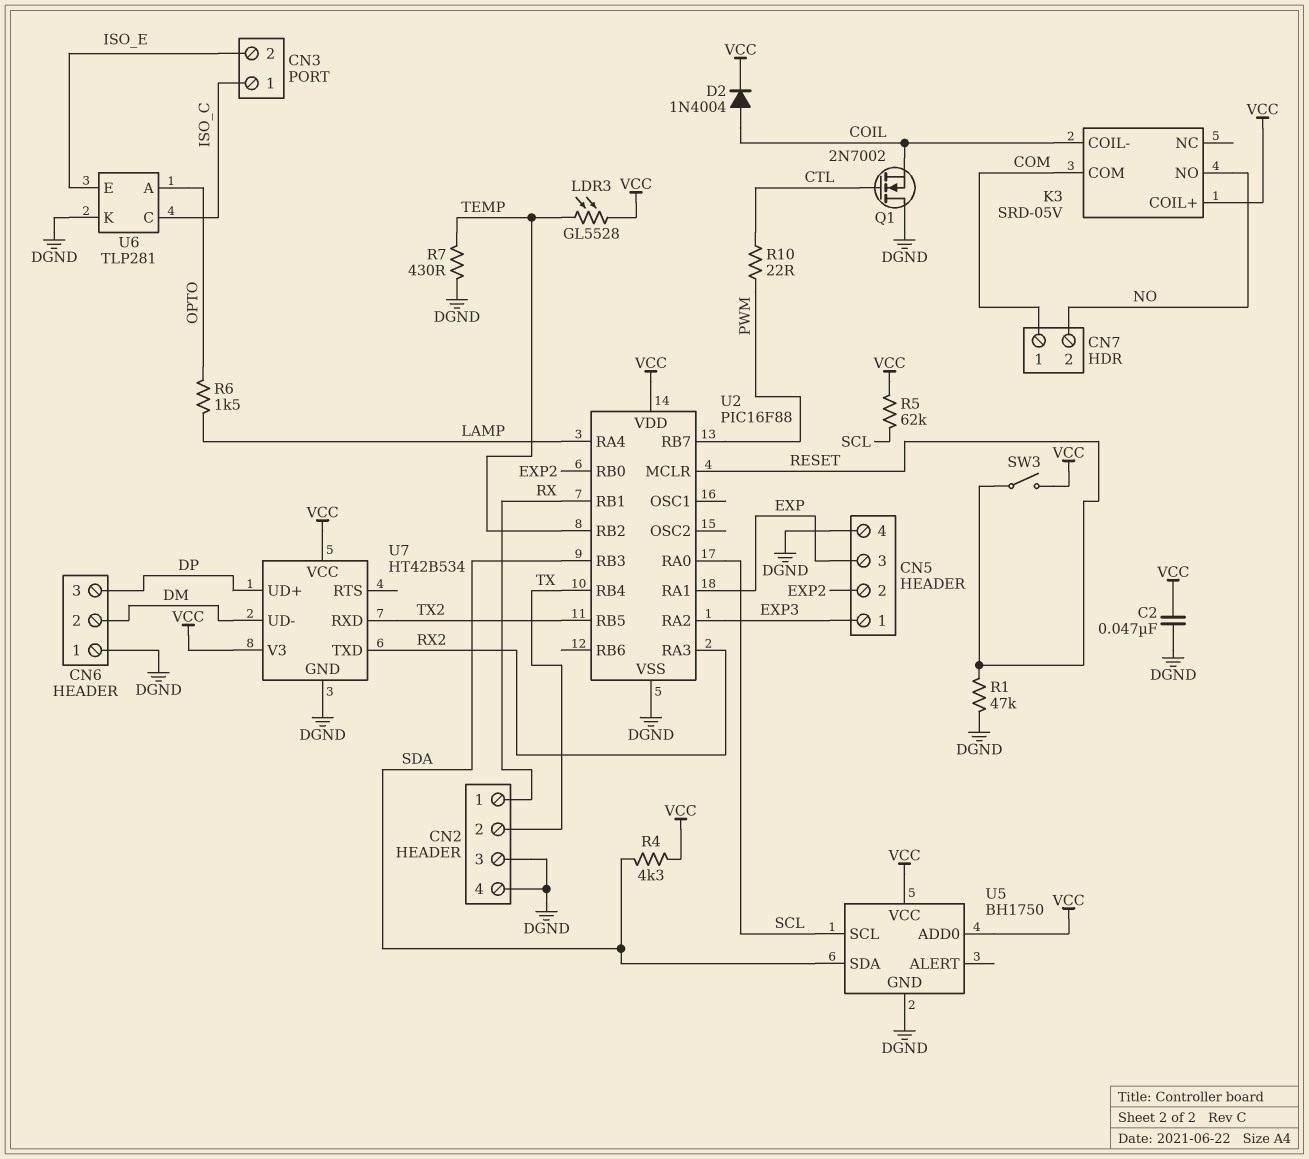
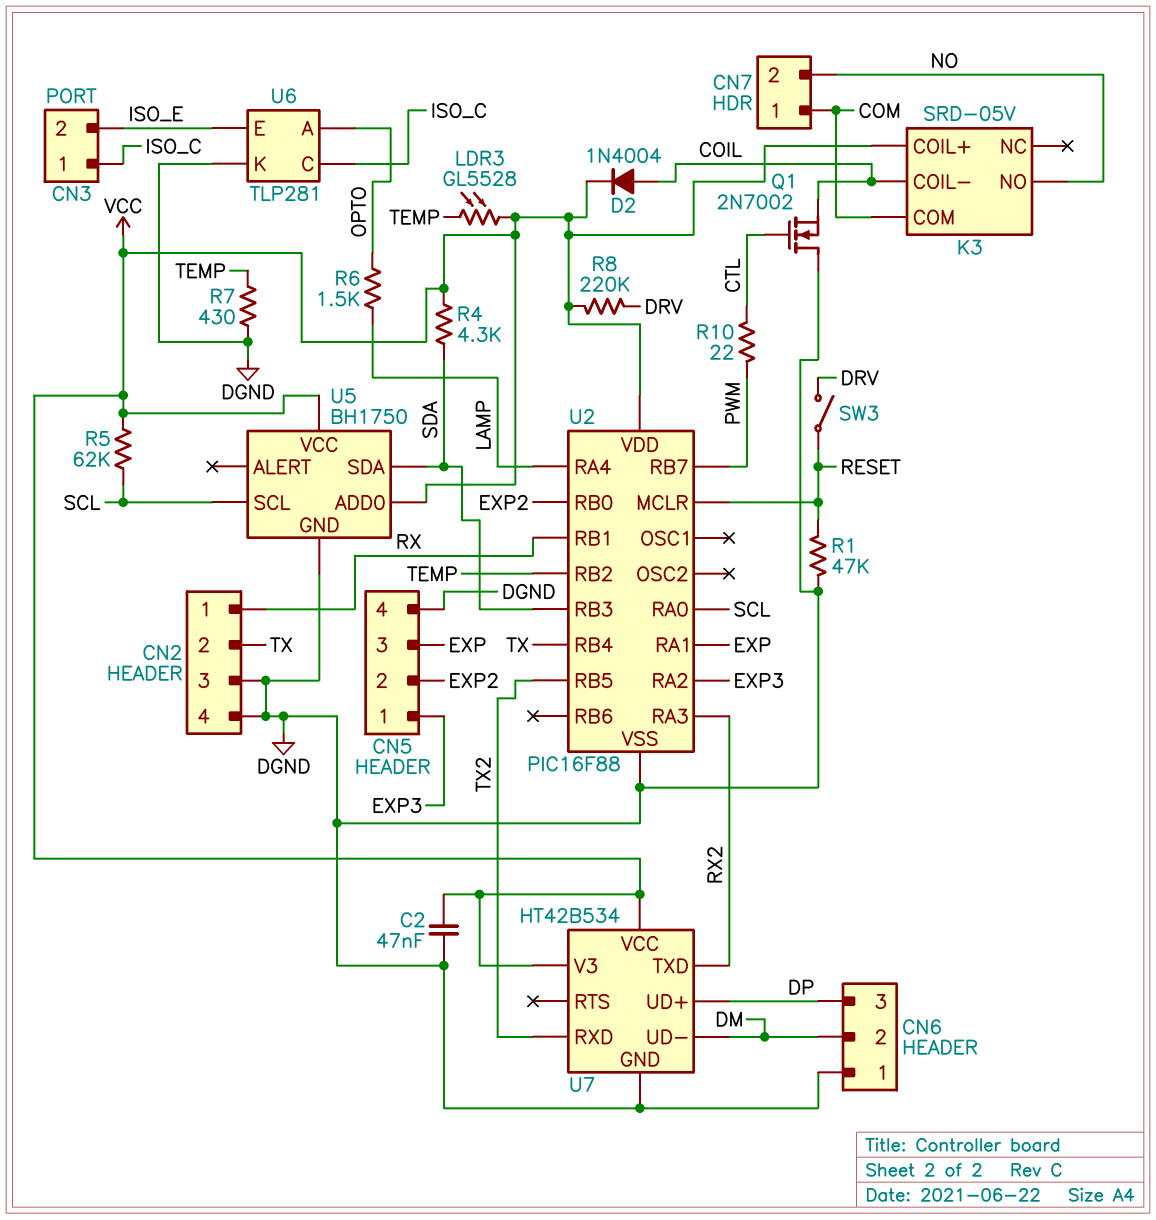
R8: none -> 220k (DRV, VCC)
SW3: switch (RESET, VCC) -> switch (DRV, RESET)

